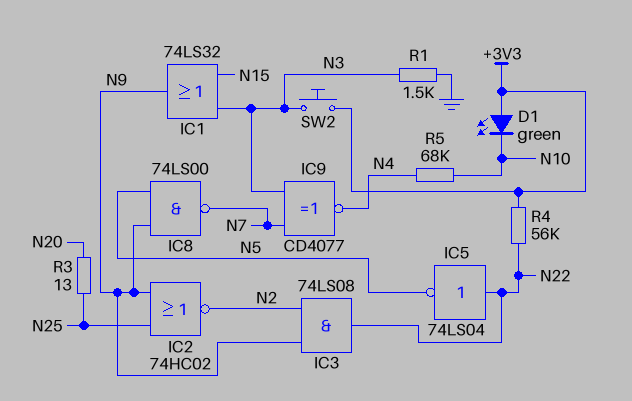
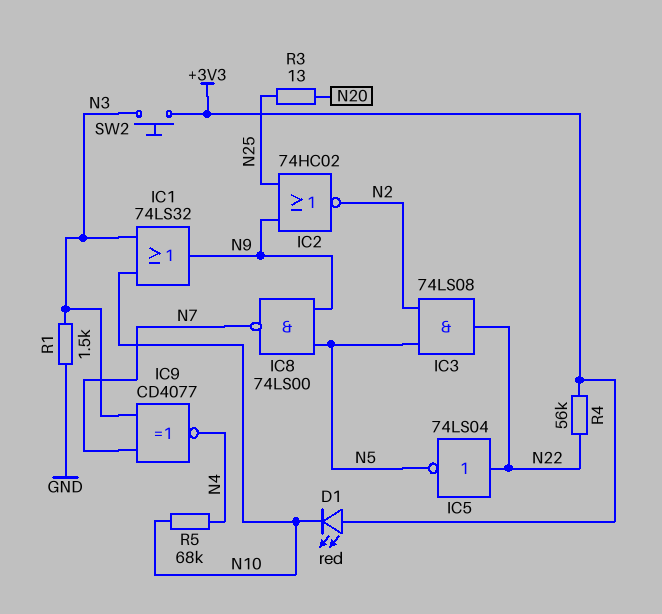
D1: LED green (A +3V3, K N10) -> LED red (A +3V3, K N10)
IC1: OR 74LS32 (in N3, in N15, out N9) -> OR 74LS32 (in N3, in N10, out N9)
IC3: AND 74LS08 (in N2, in N9, out N22) -> AND 74LS08 (in N2, in N5, out N22)

